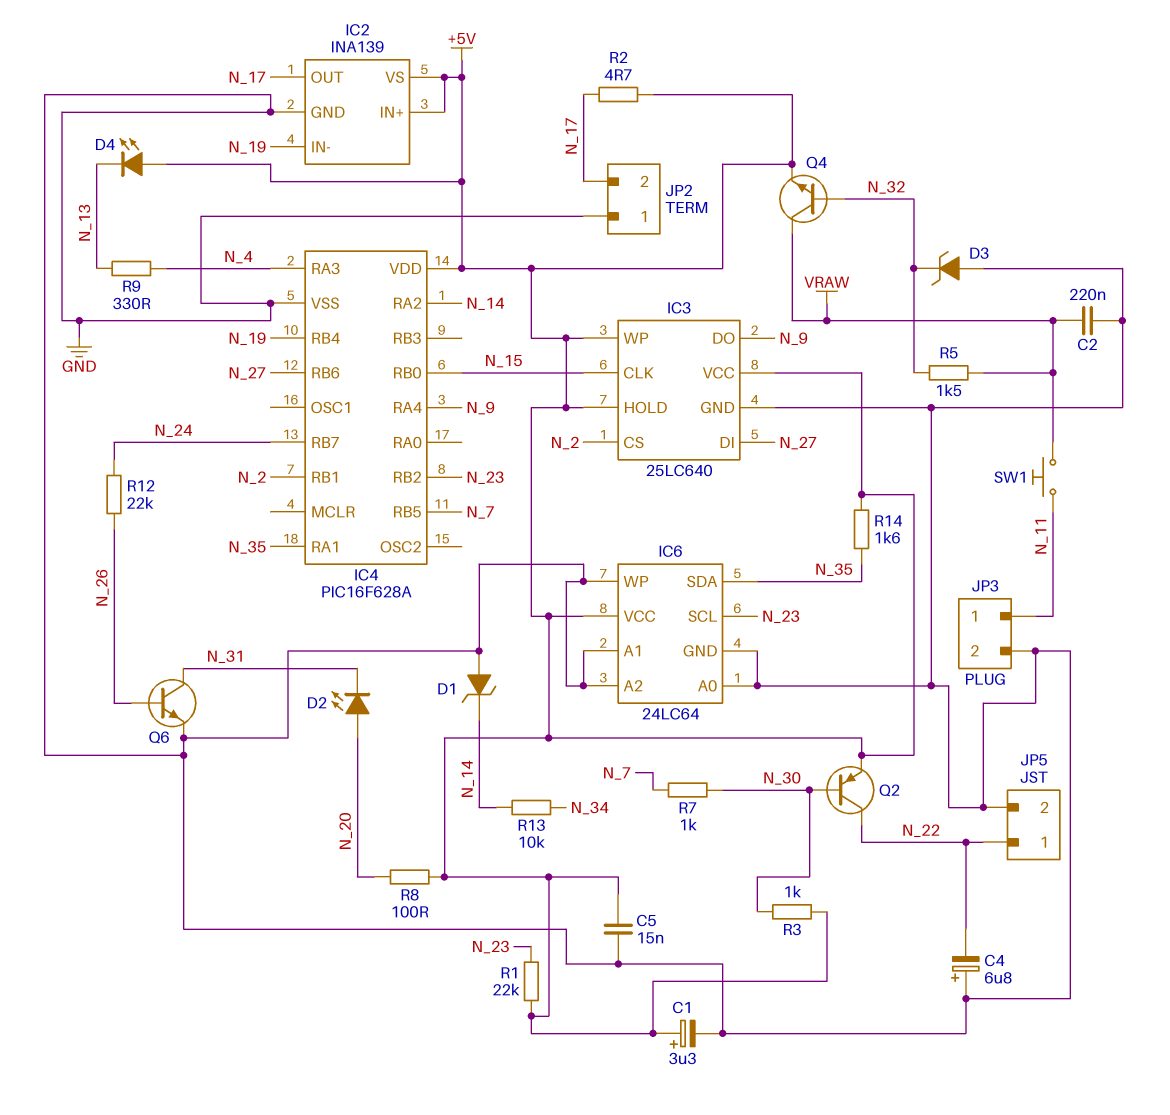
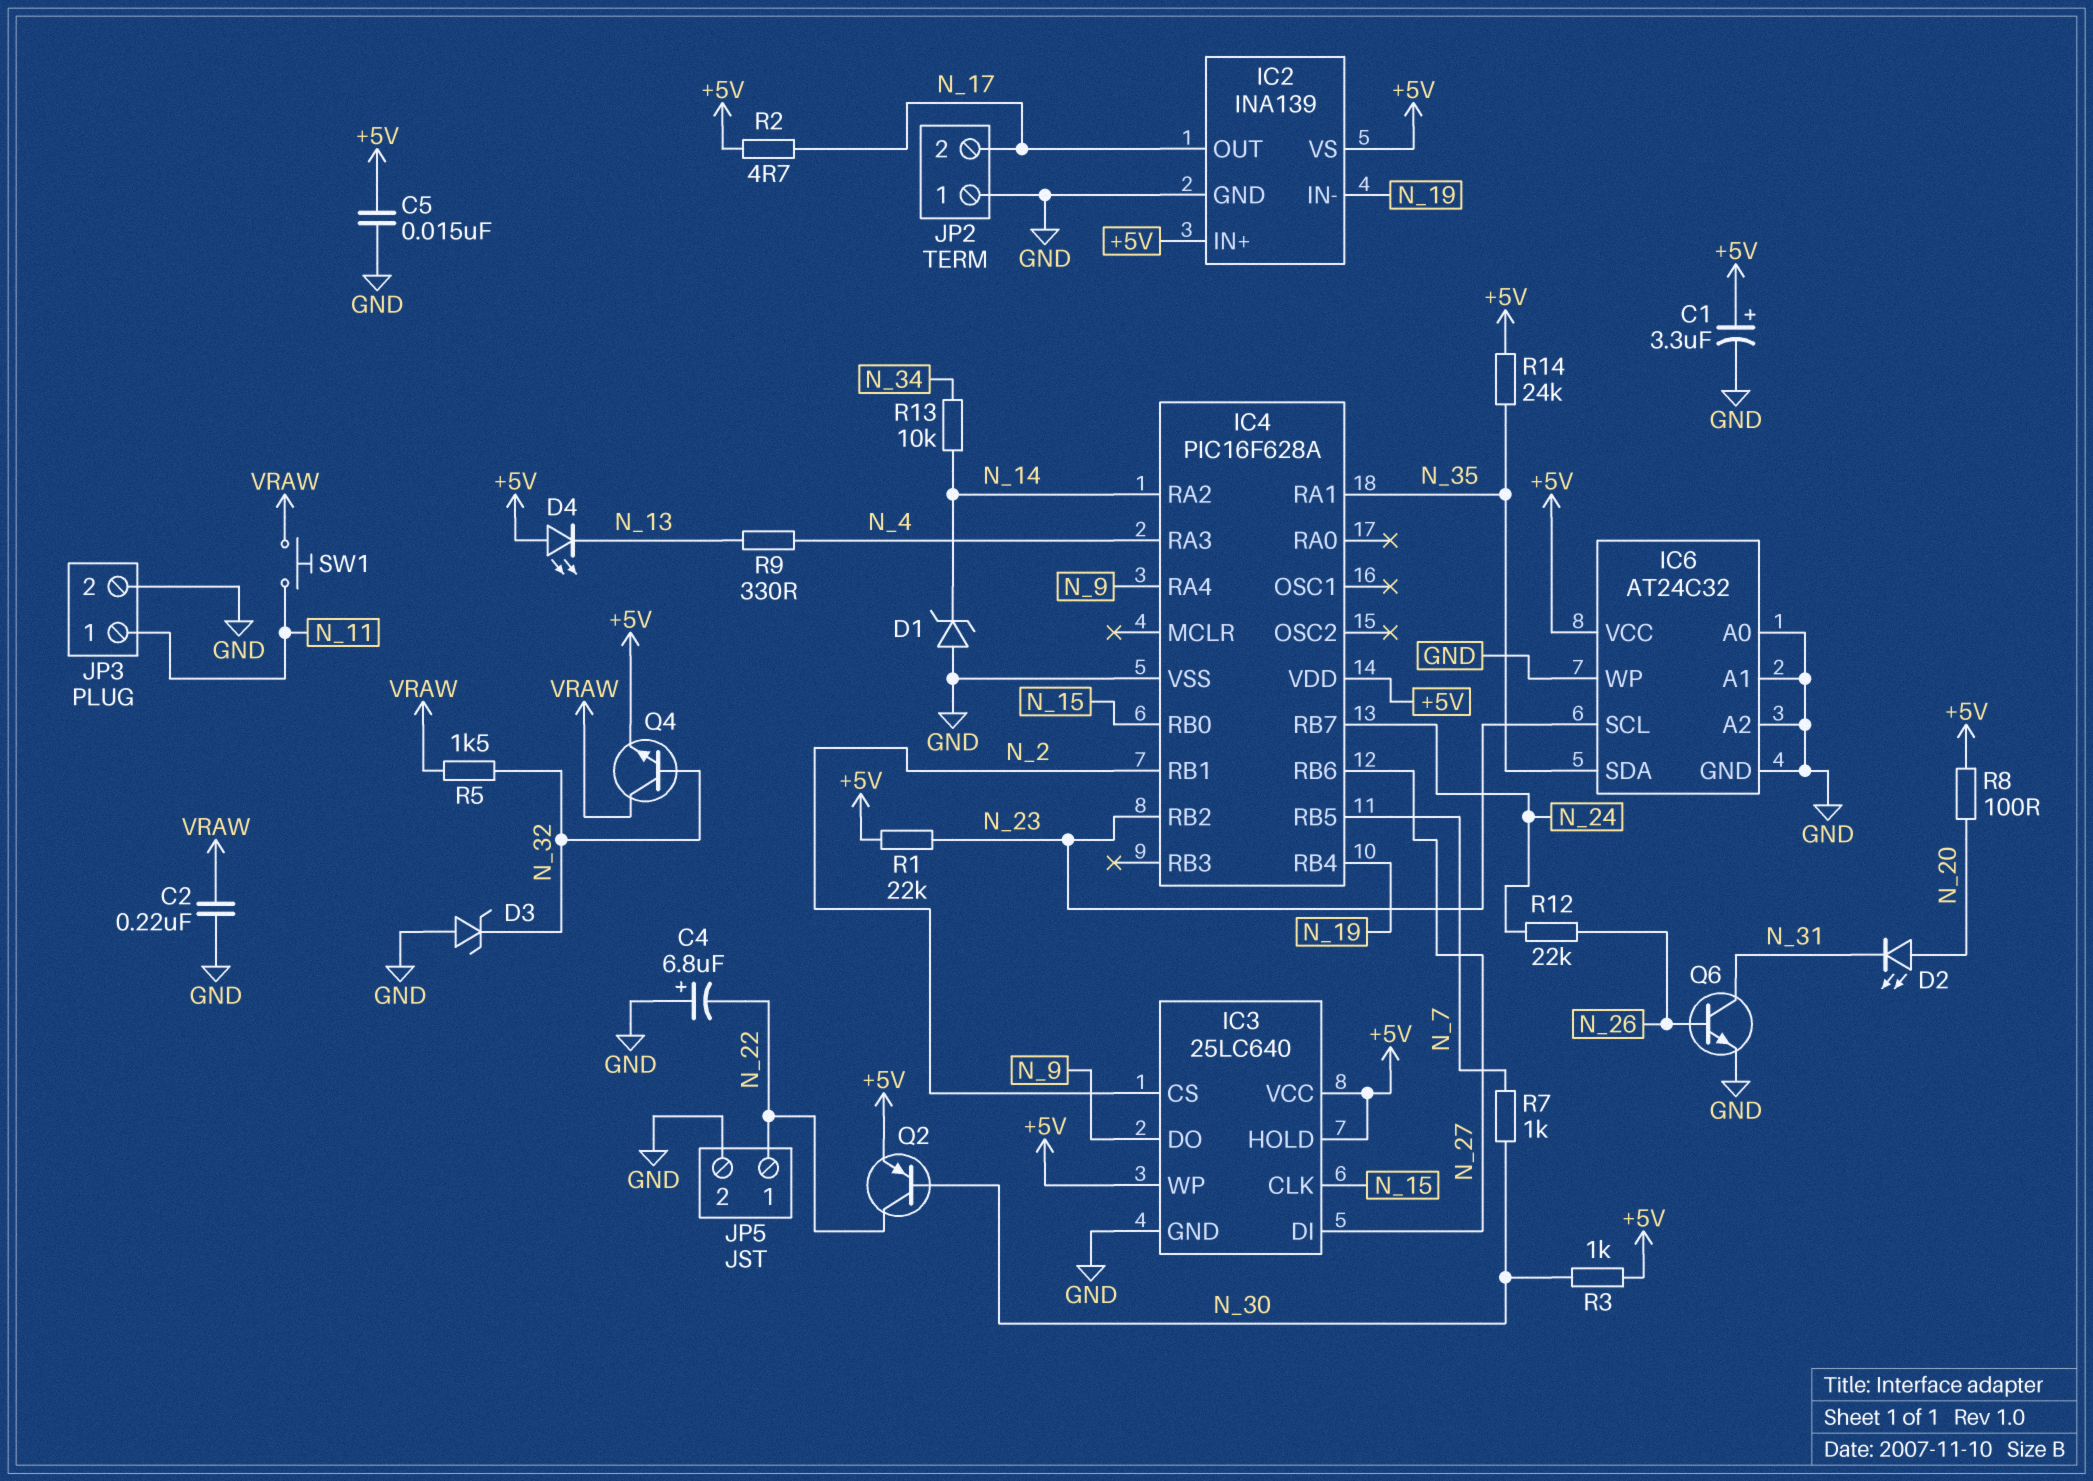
IC6: 24LC64 -> AT24C32
R14: 1.6k (+5V, N_35) -> 24k (+5V, N_35)

